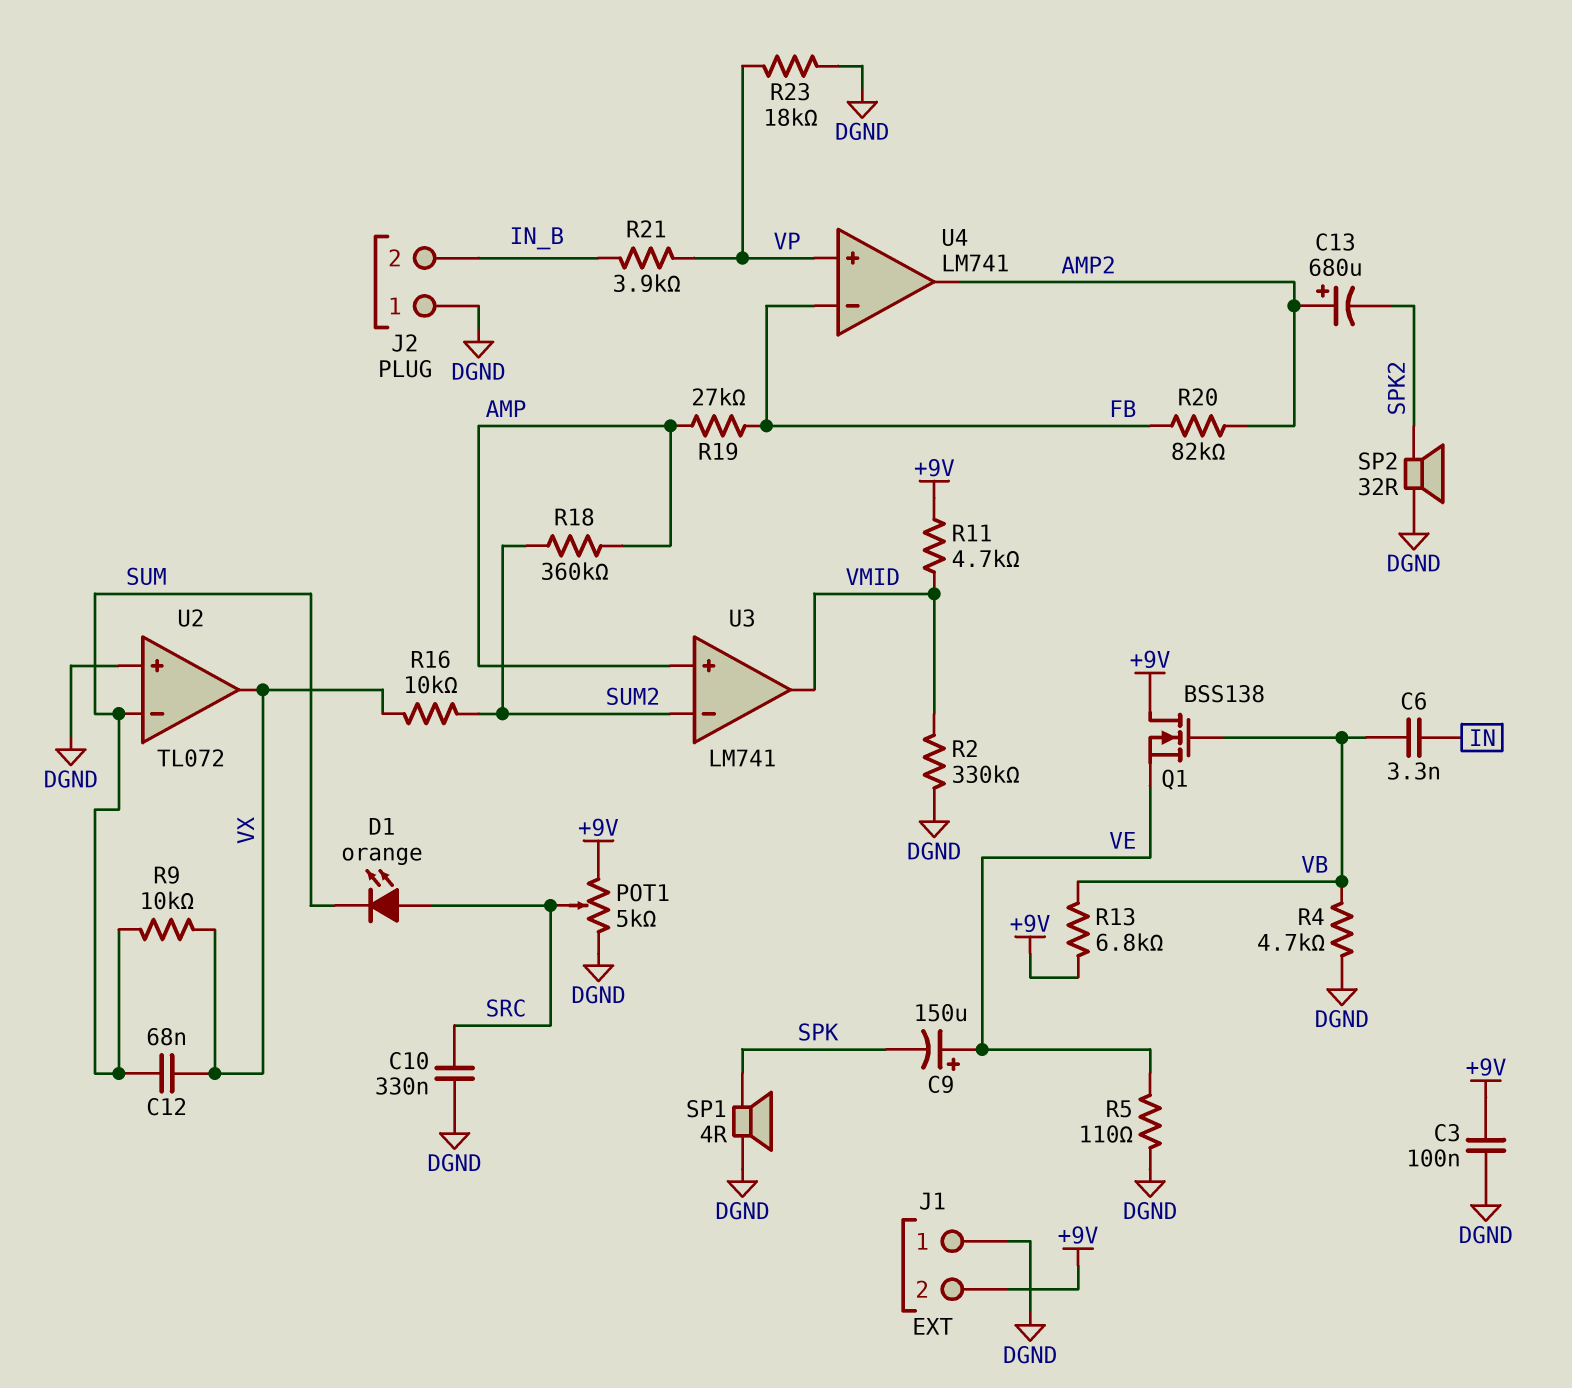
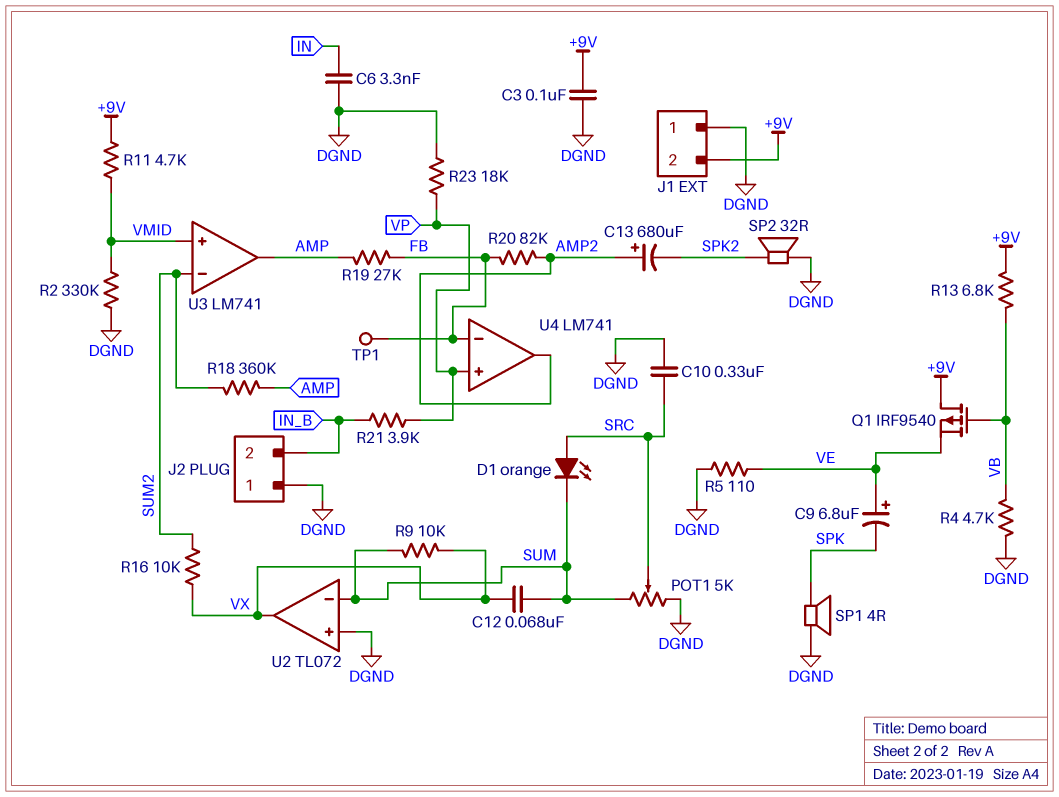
C6: 3.3nF (IN, VB) -> 3.3nF (DGND, IN)
C9: 150uF (plus VE, minus SPK) -> 6.8uF (plus VE, minus SPK)
POT1: 5k (+9V, DGND, wiper SRC) -> 5k (DGND, SUM, wiper SRC)
Q1: NMOS BSS138 (G VB, D +9V, S VE) -> PMOS IRF9540 (G VB, D +9V, S VE)
TP1: none -> test point (FB)
U3 pin in+: AMP -> VMID
U3 pin out: VMID -> AMP

